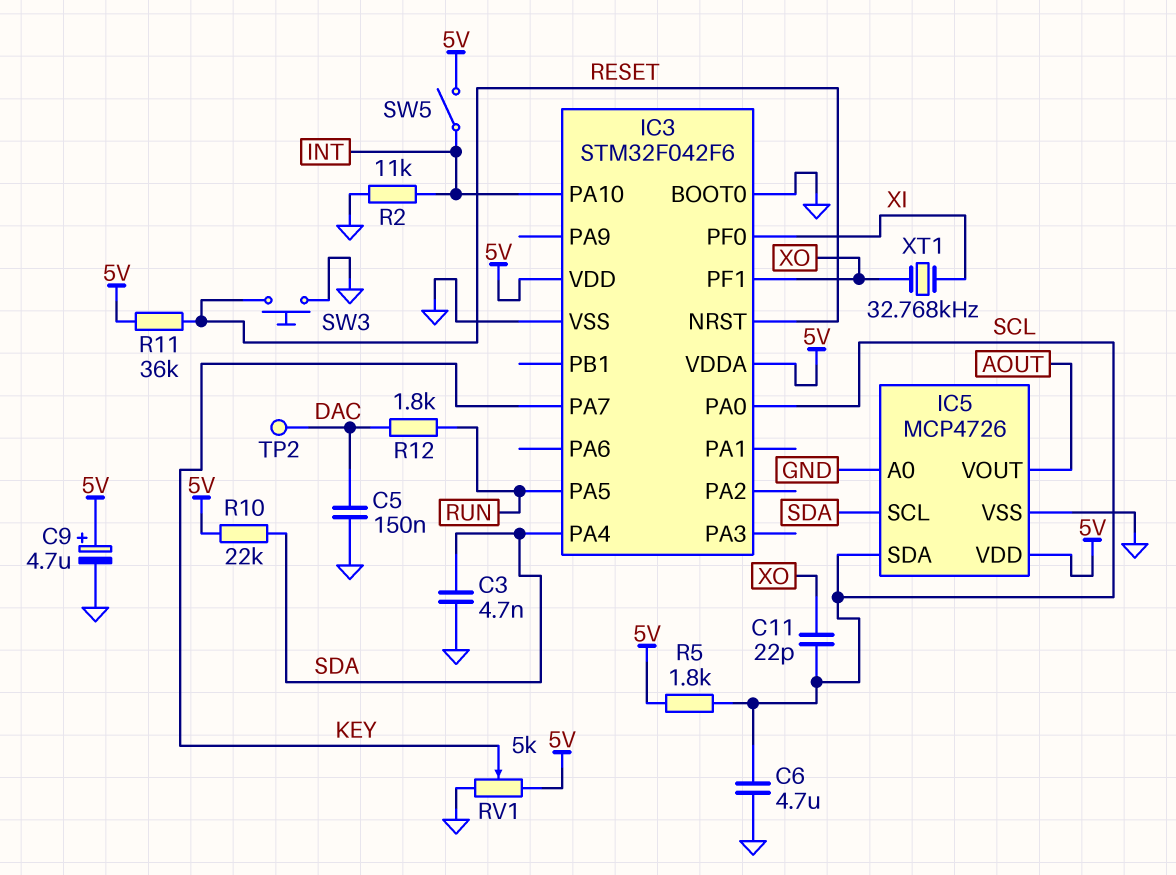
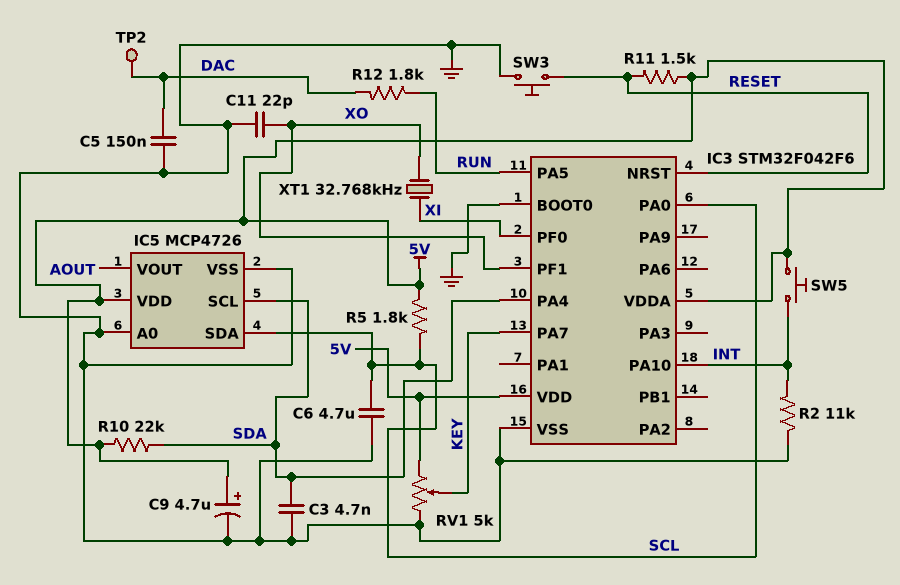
C11: 22pF (SCL, XO) -> 22pF (GND, XO)
R11: 36k (5V, RESET) -> 1.5k (5V, RESET)
SW5: switch (5V, INT) -> button (5V, INT)

